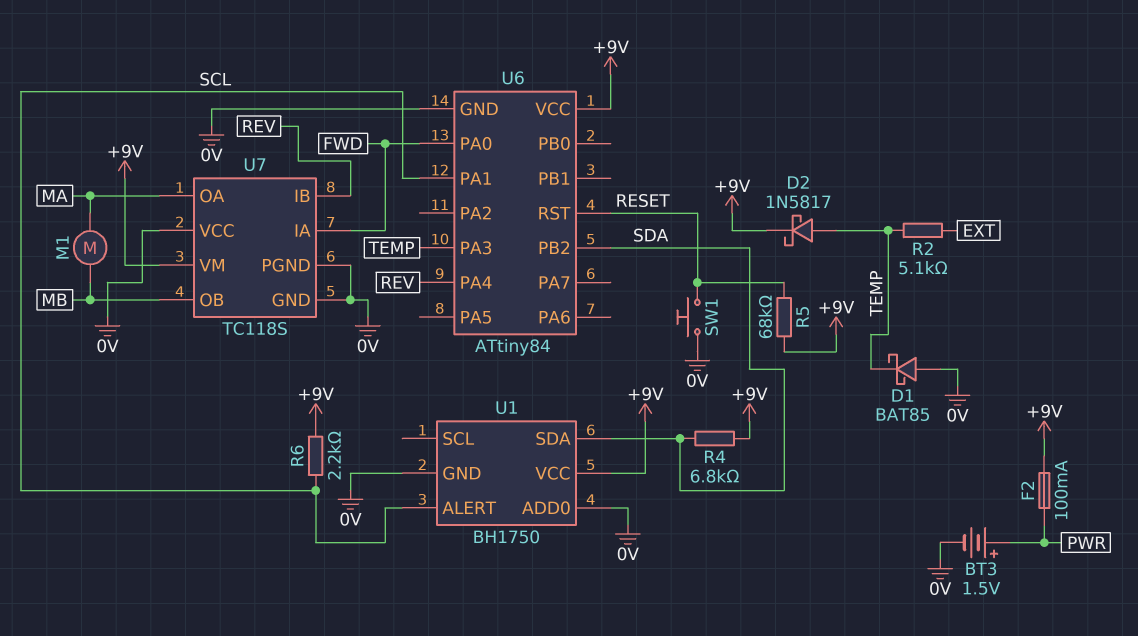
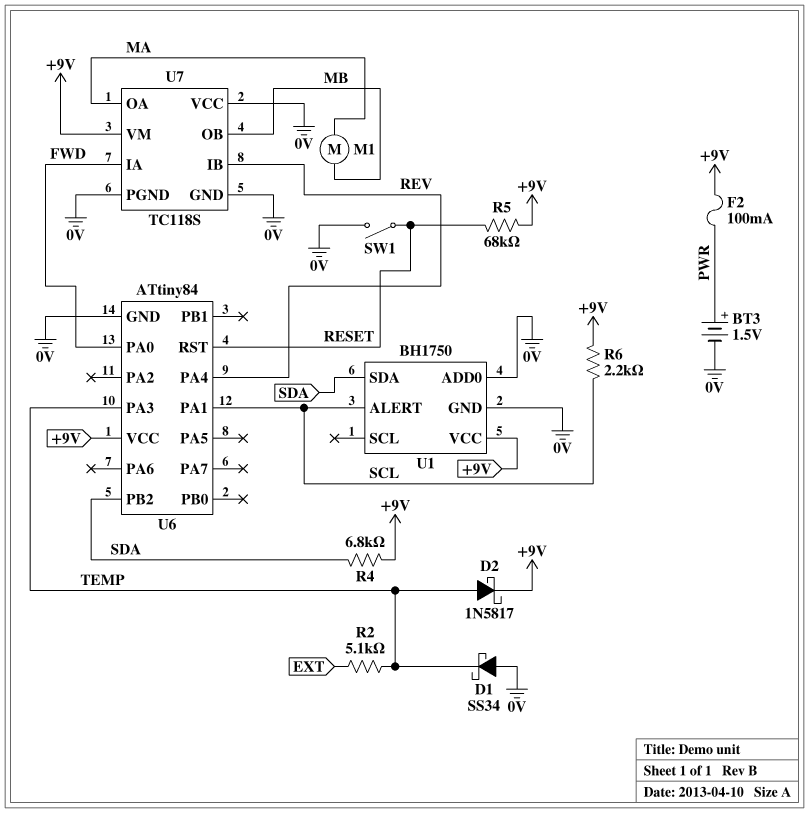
D1: schottky BAT85 (A 0V, K TEMP) -> schottky SS34 (A 0V, K TEMP)
SW1: button (0V, RESET) -> switch (0V, RESET)

